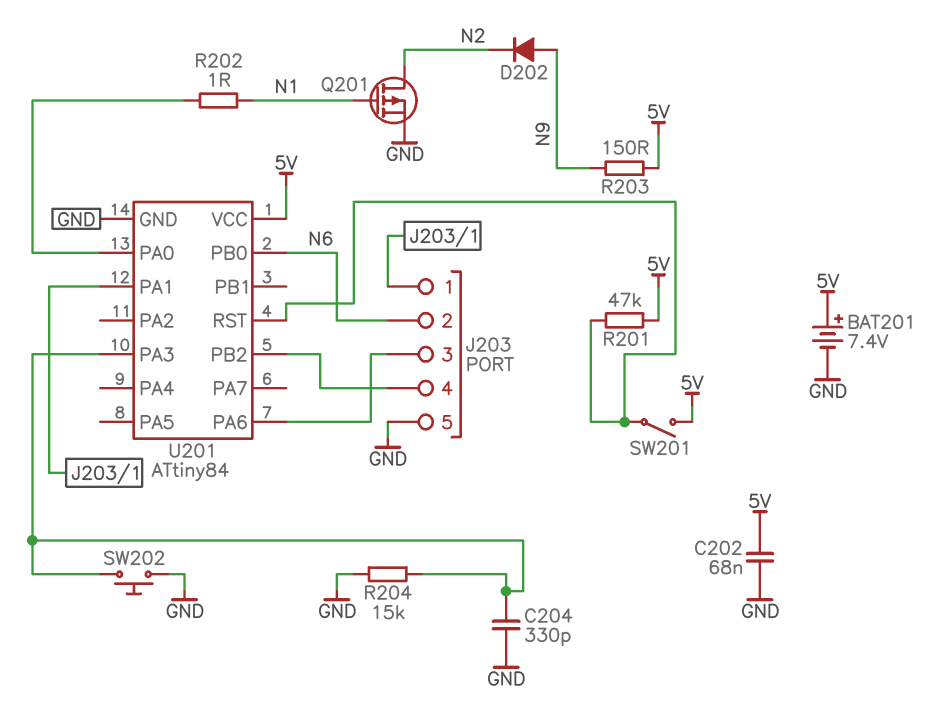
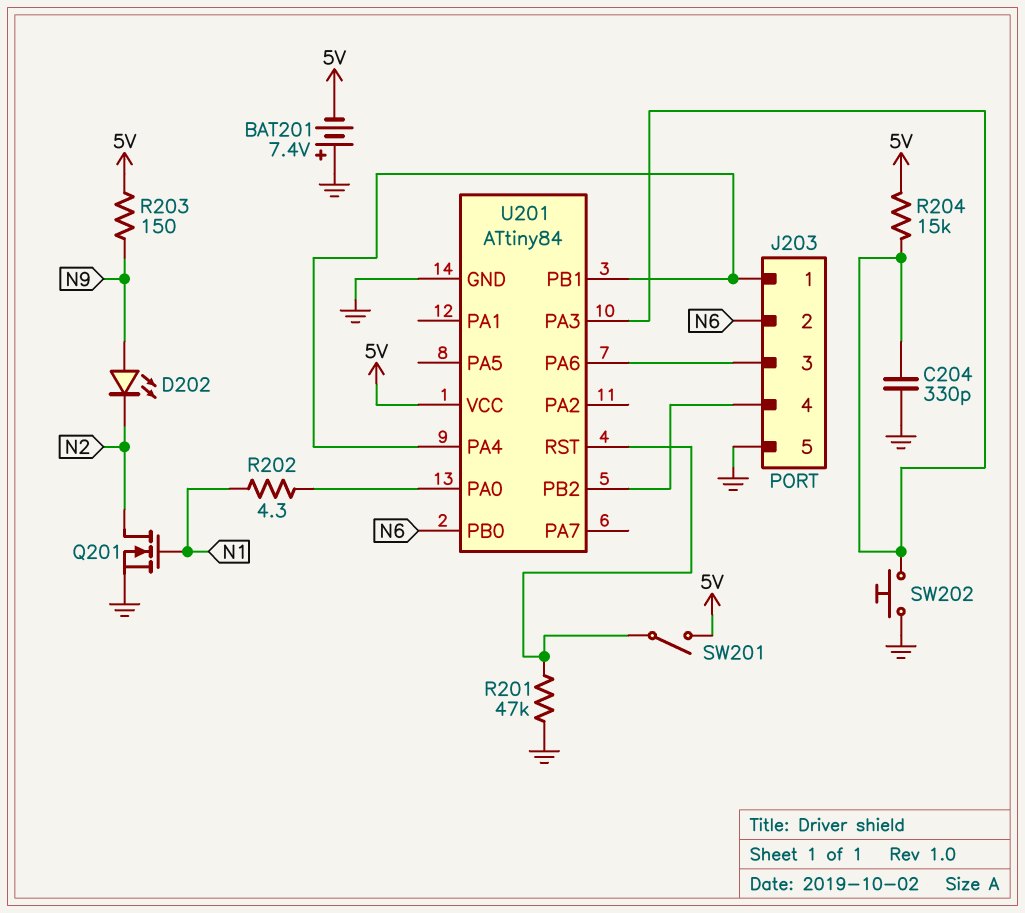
BAT201: 7.4V (plus 5V, minus GND) -> 7.4V (plus GND, minus 5V)
C202: 68nF (5V, GND) -> none
D202: diode (A N9, K N2) -> LED (A N9, K N2)
Q201: PMOS (G N1, D N2, S GND) -> NMOS (G N1, D N2, S GND)
R201: 47k (5V, U201/RST) -> 47k (GND, U201/RST)
R202: 1 (N1, U201/PA0) -> 4.3 (N1, U201/PA0)
R204: 15k (GND, U201/PA3) -> 15k (5V, U201/PA3)
U201 pin PA1: J203/1 -> none
U201 pin PA4: none -> J203/1
U201 pin PB1: none -> J203/1

